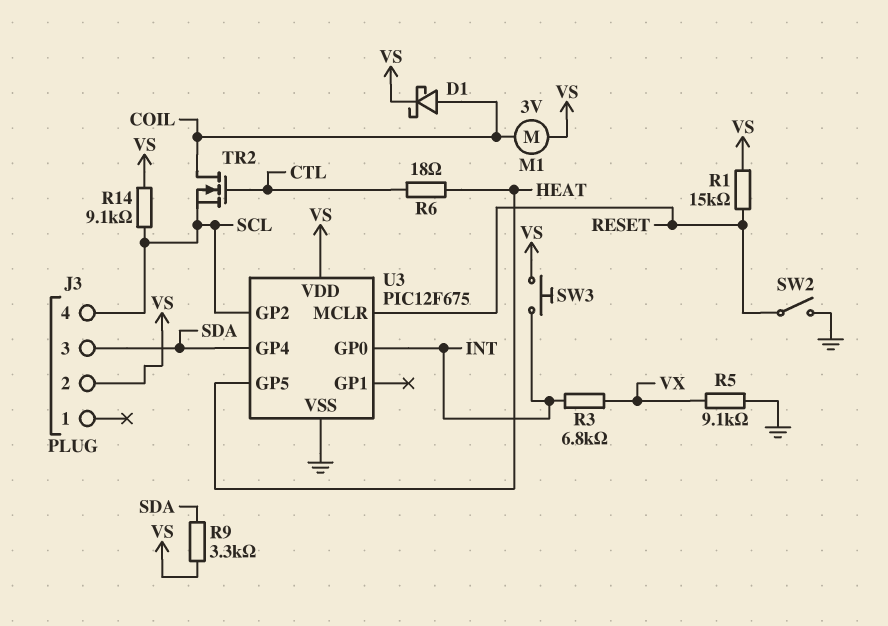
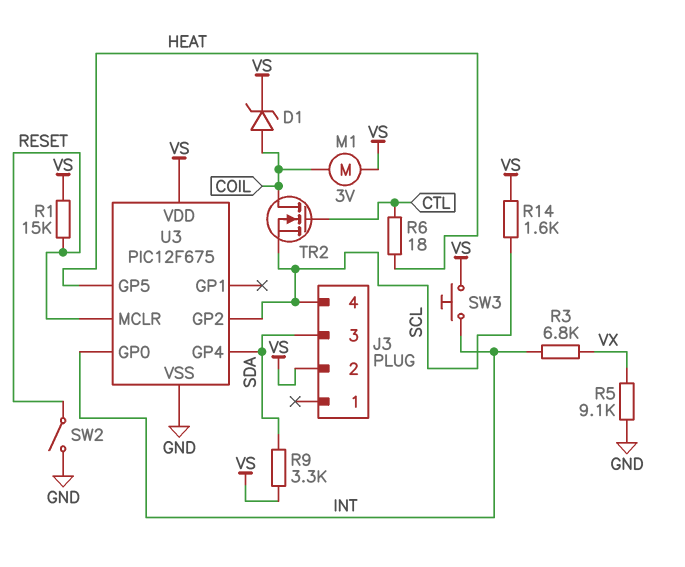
D1: schottky (A COIL, K VS) -> zener (A COIL, K VS)
R14: 9.1k (SCL, VS) -> 1.6k (SCL, VS)

